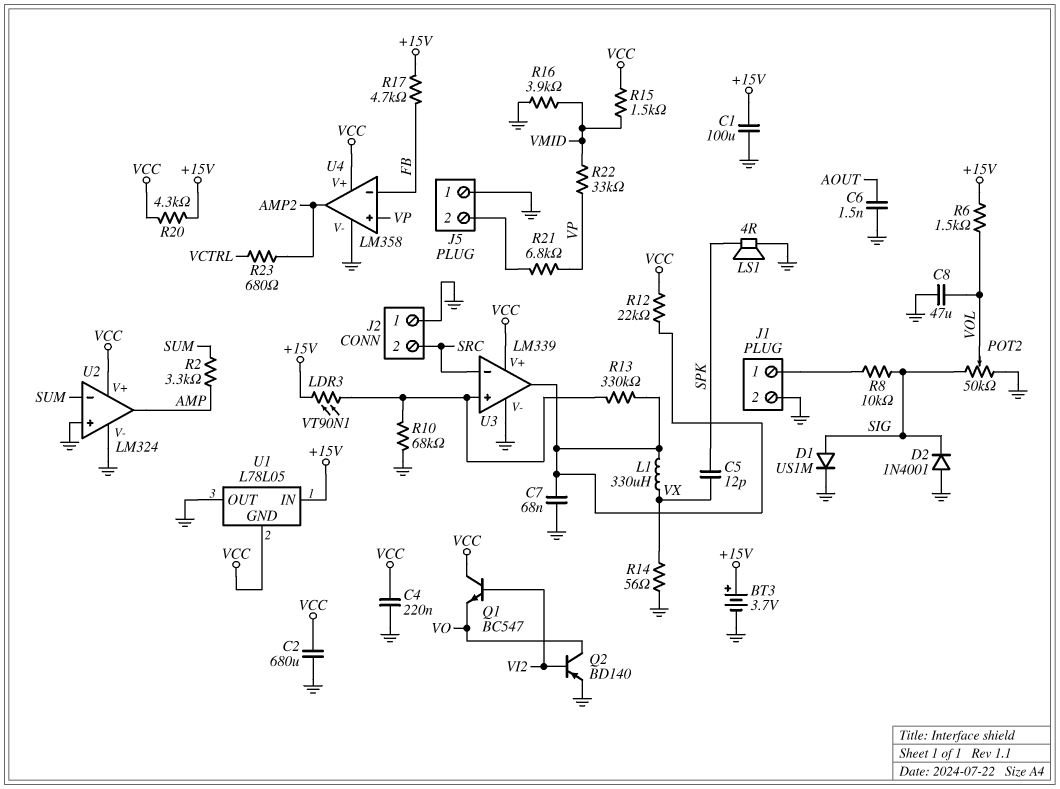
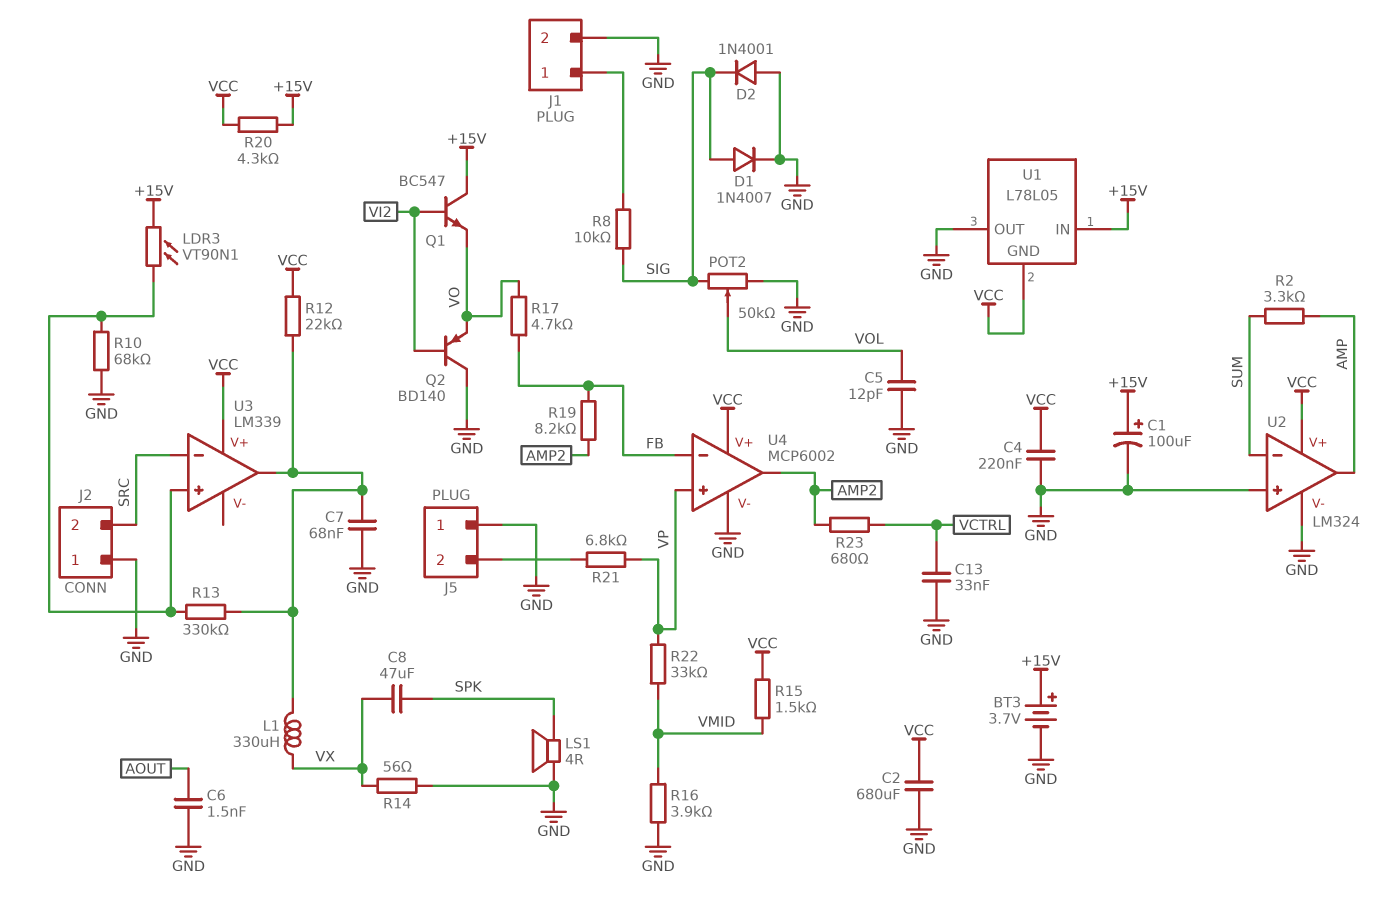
C1: 100uF (+15V, GND) -> 100uF (plus +15V, minus GND)
C5: 12pF (SPK, VX) -> 12pF (GND, VOL)
C8: 47uF (GND, VOL) -> 47uF (SPK, VX)
C13: none -> 33nF (GND, VCTRL)
D1: diode US1M (A SIG, K GND) -> diode 1N4007 (A SIG, K GND)
Q1: NPN BC547 (B VI2, C VCC, E VO) -> NPN BC547 (B VI2, C +15V, E VO)
Q2: PNP BD140 (B VI2, C VO, E GND) -> PNP BD140 (B VI2, C GND, E VO)
R6: 1.5k (+15V, VOL) -> none
R17: 4.7k (+15V, FB) -> 4.7k (FB, VO)
R19: none -> 8.2k (AMP2, FB)
U3 pin V-: GND -> none
U4: LM358 -> MCP6002

